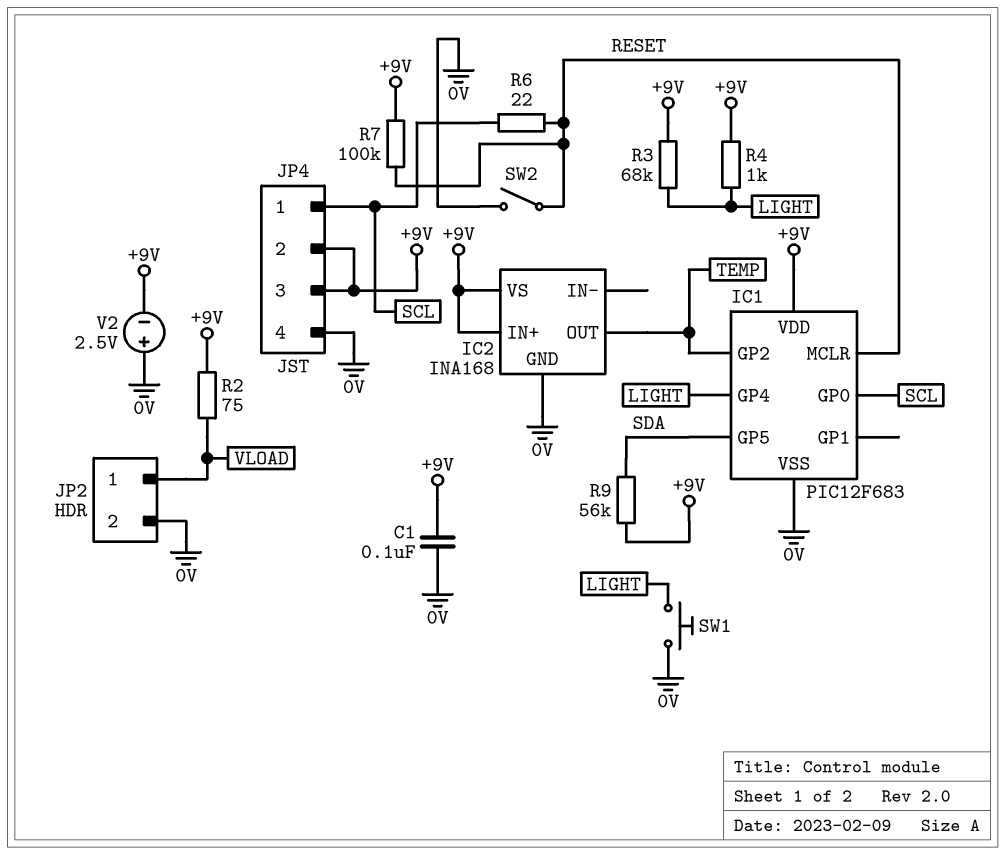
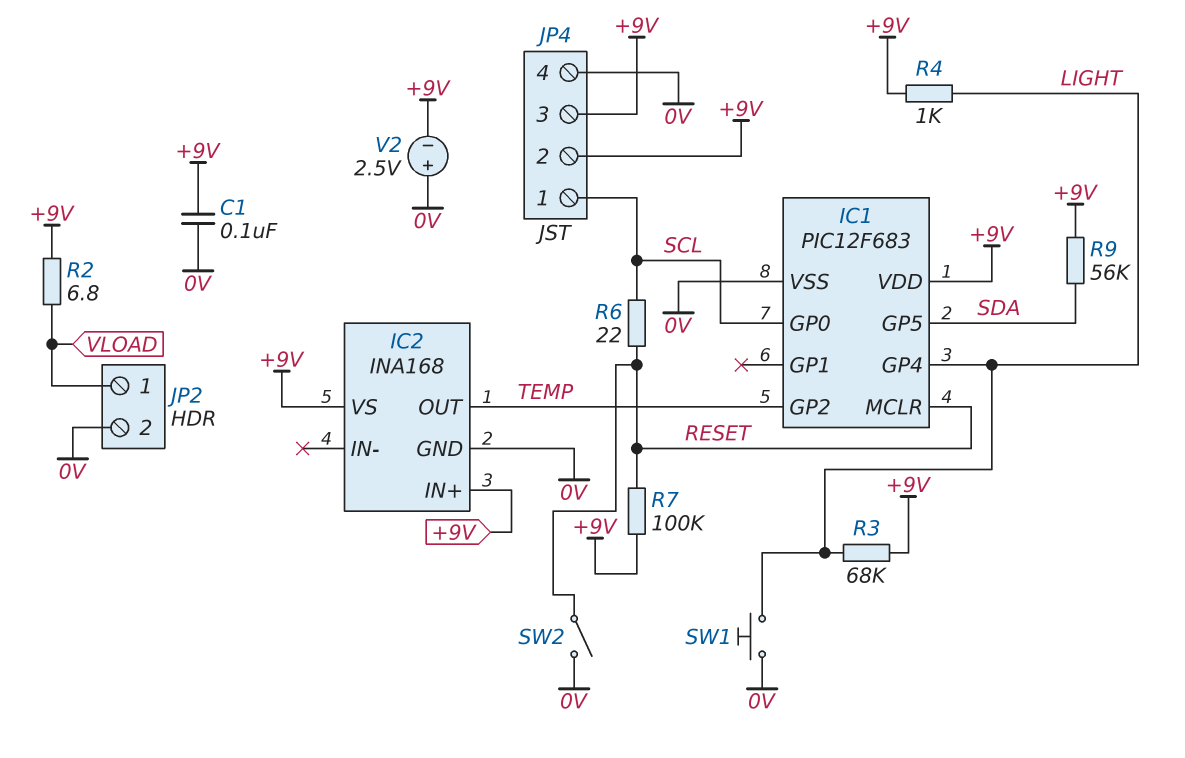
R2: 75 (+9V, VLOAD) -> 6.8 (+9V, VLOAD)

